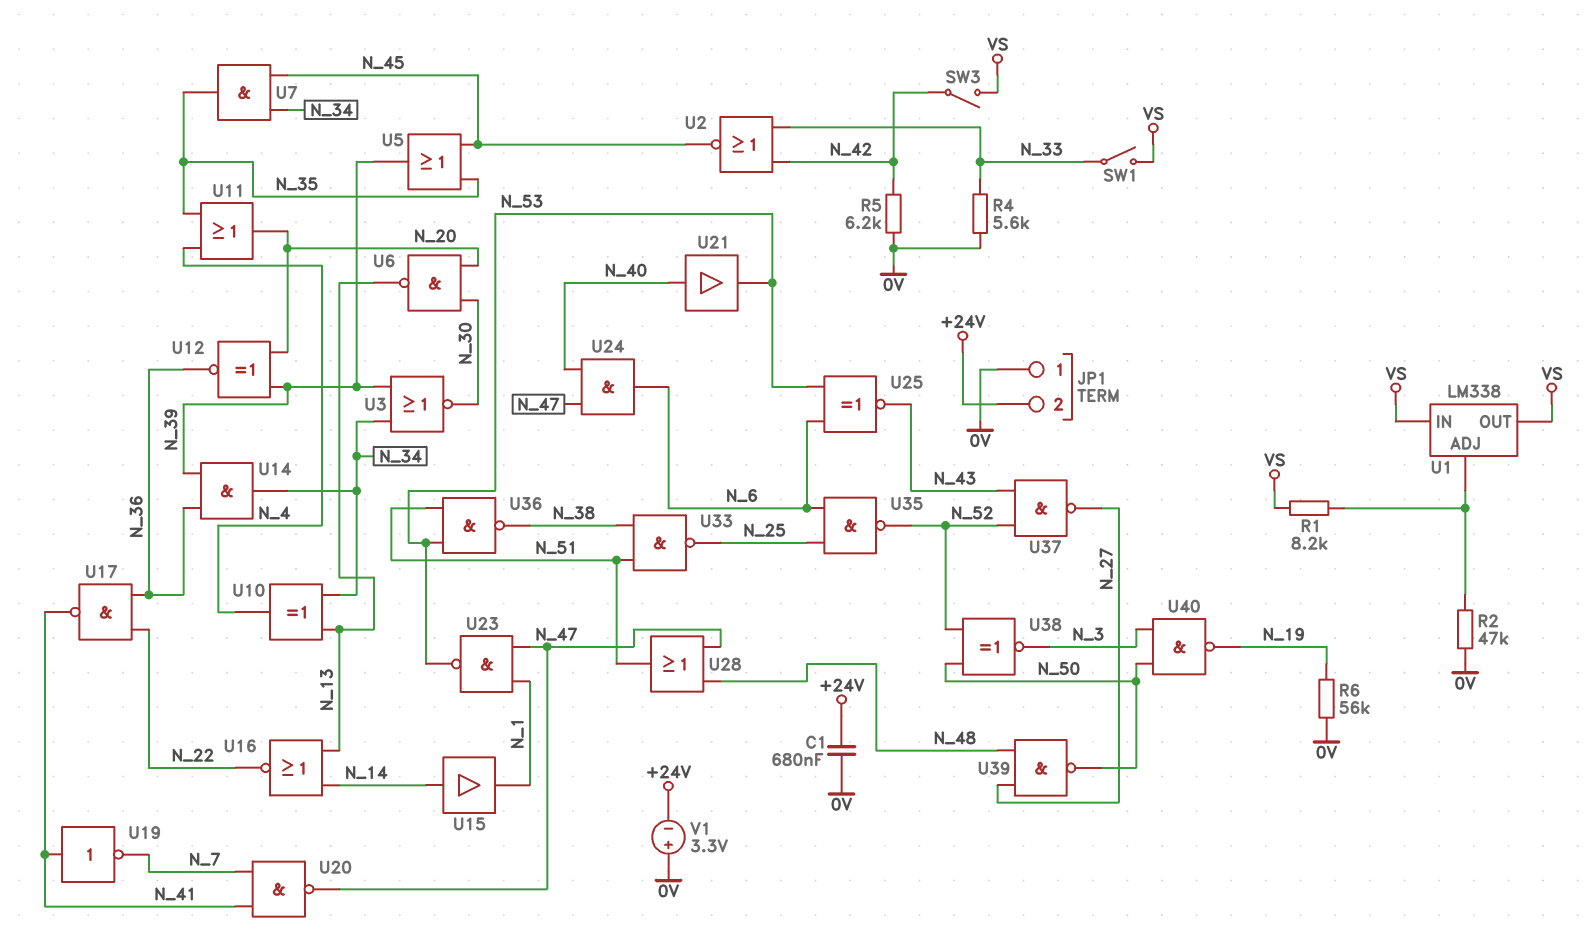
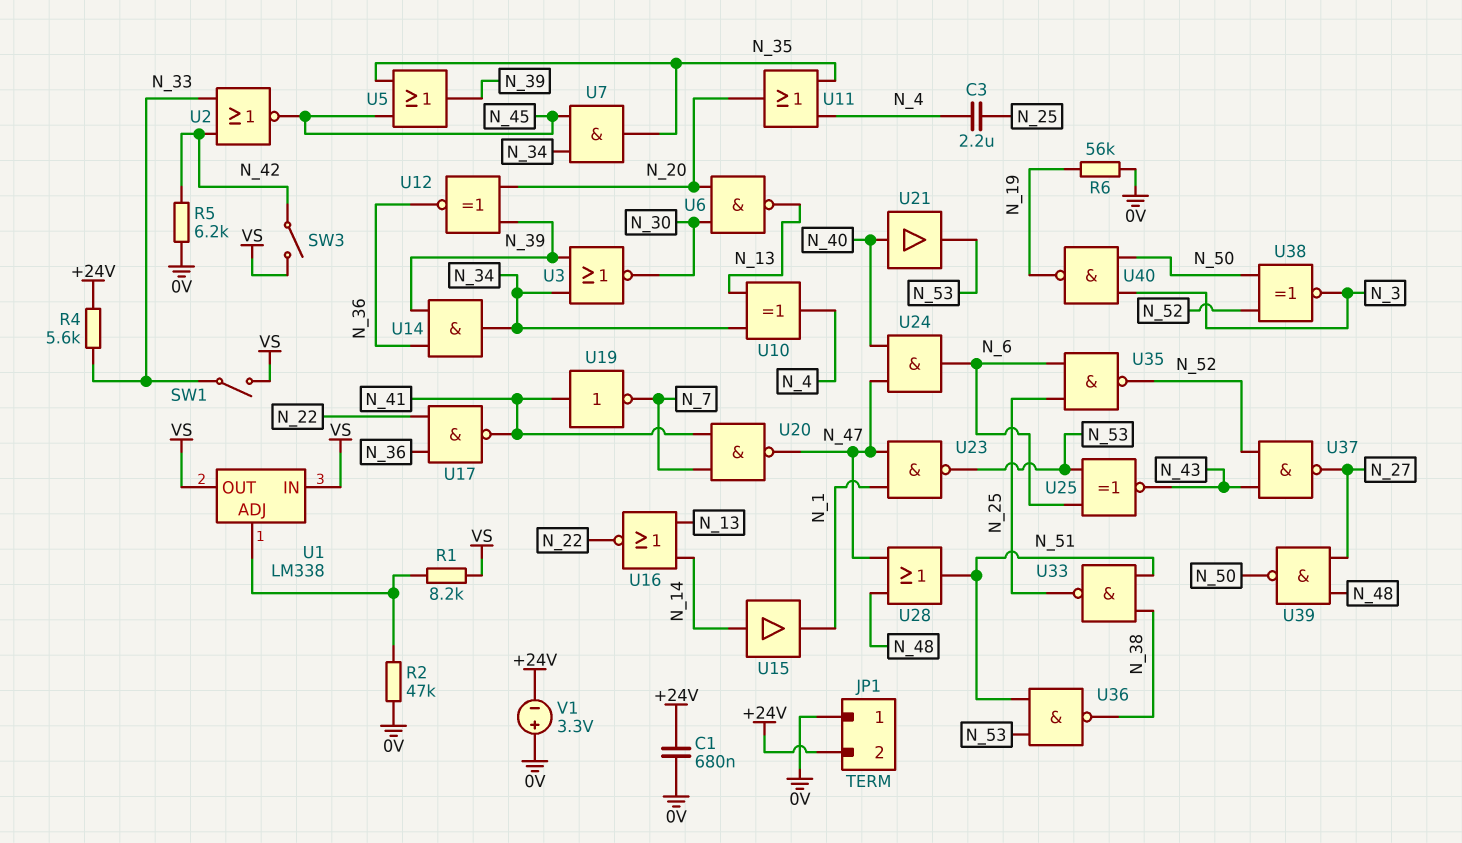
C3: none -> 2.2uF (N_4, N_25)
R4: 5.6k (0V, N_33) -> 5.6k (+24V, N_33)

